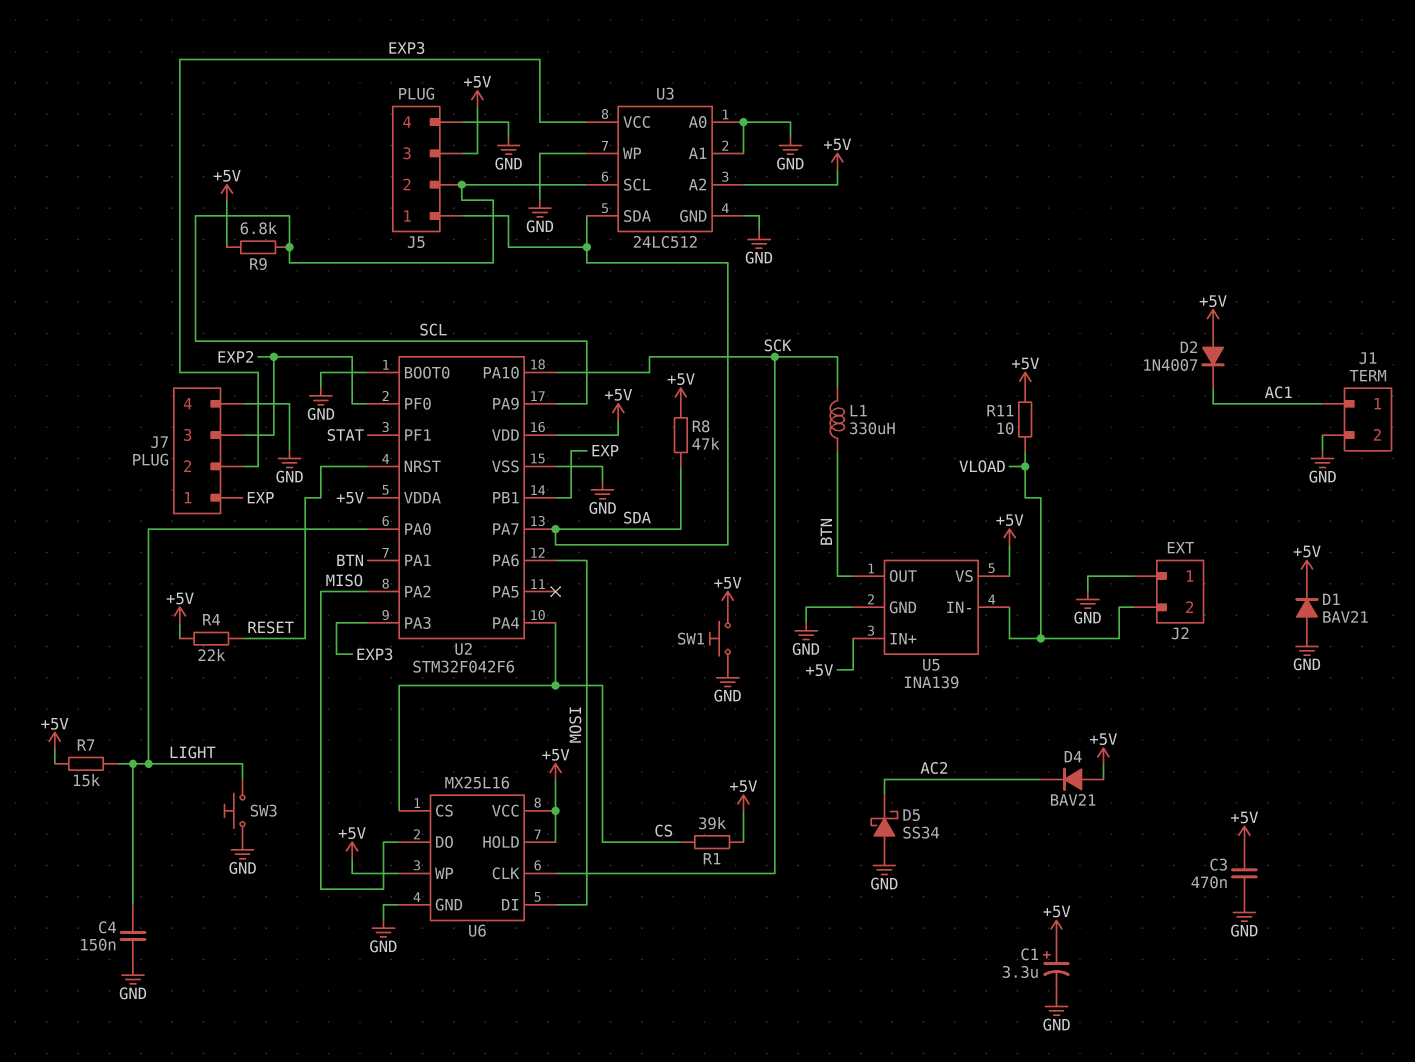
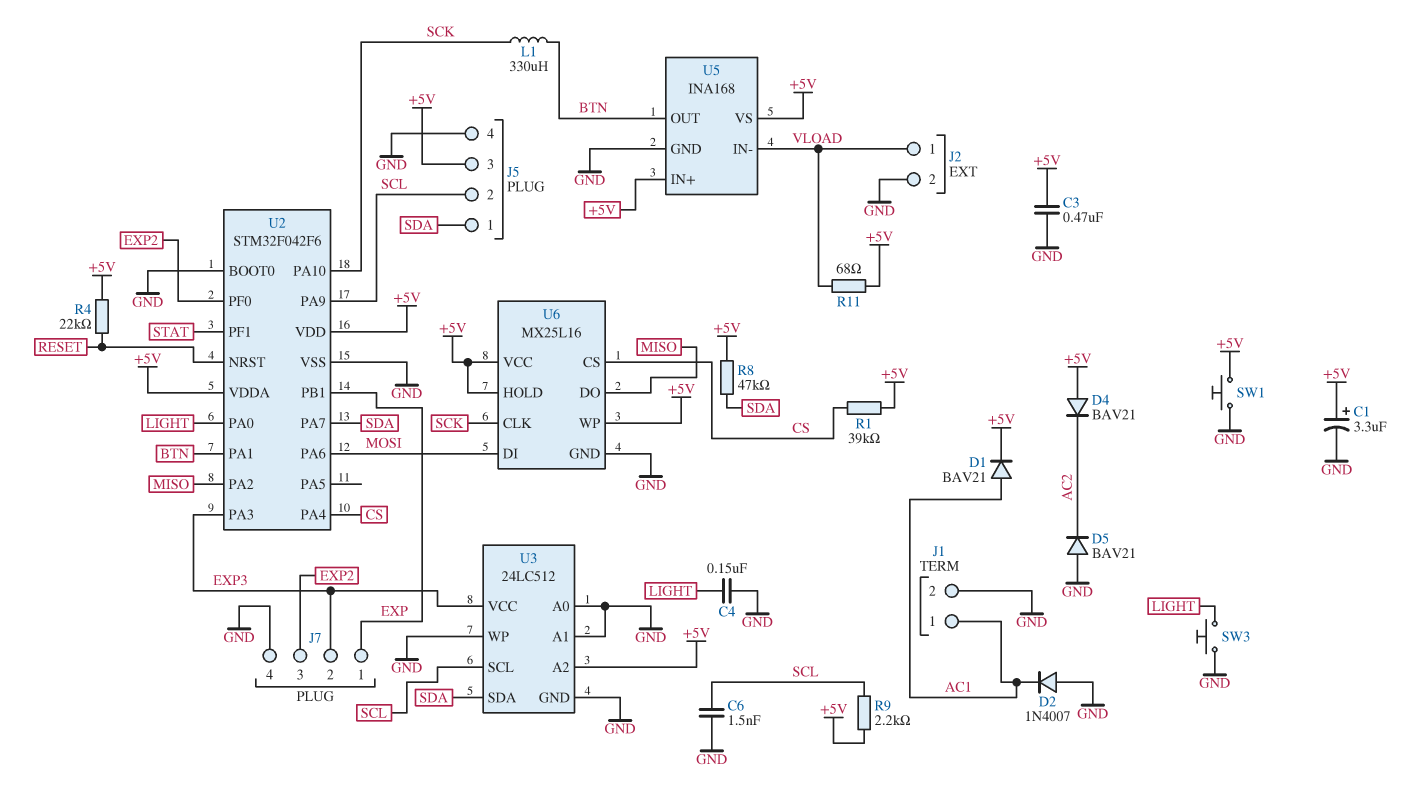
C6: none -> 1.5nF (GND, SCL)
D1: diode BAV21 (A GND, K +5V) -> diode BAV21 (A AC1, K +5V)
D2: diode 1N4007 (A +5V, K AC1) -> diode 1N4007 (A GND, K AC1)
D5: schottky SS34 (A GND, K AC2) -> diode BAV21 (A GND, K AC2)
J2 pin 1: GND -> VLOAD
J2 pin 2: VLOAD -> GND
R7: 15k (+5V, LIGHT) -> none
R9: 6.8k (+5V, SCL) -> 2.2k (+5V, SCL)
R11: 10 (+5V, VLOAD) -> 68 (+5V, VLOAD)
U5: INA139 -> INA168

